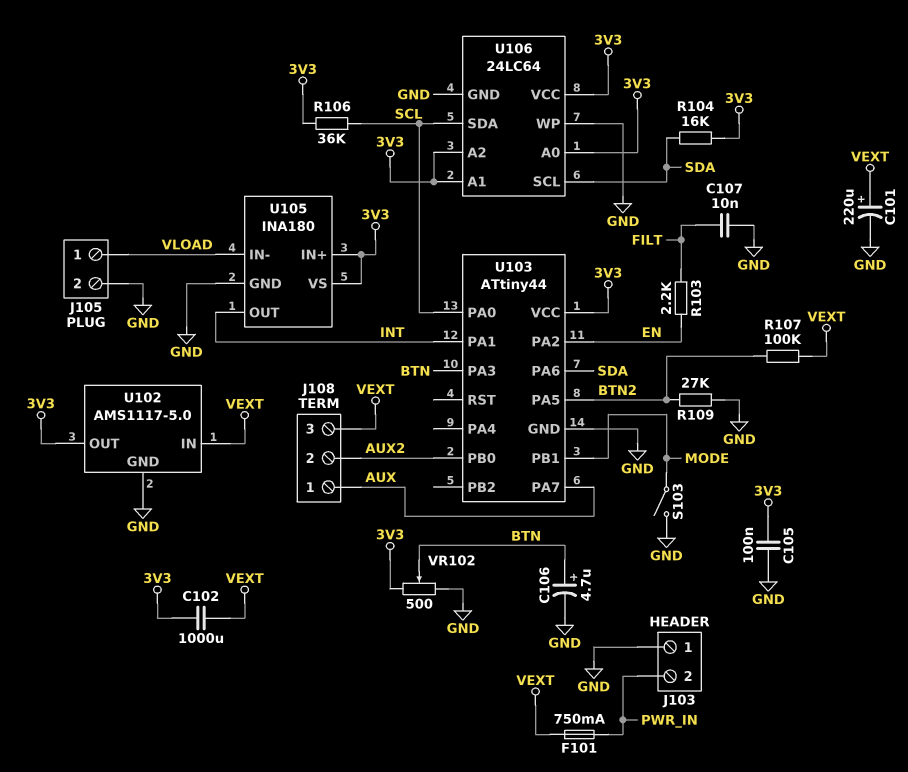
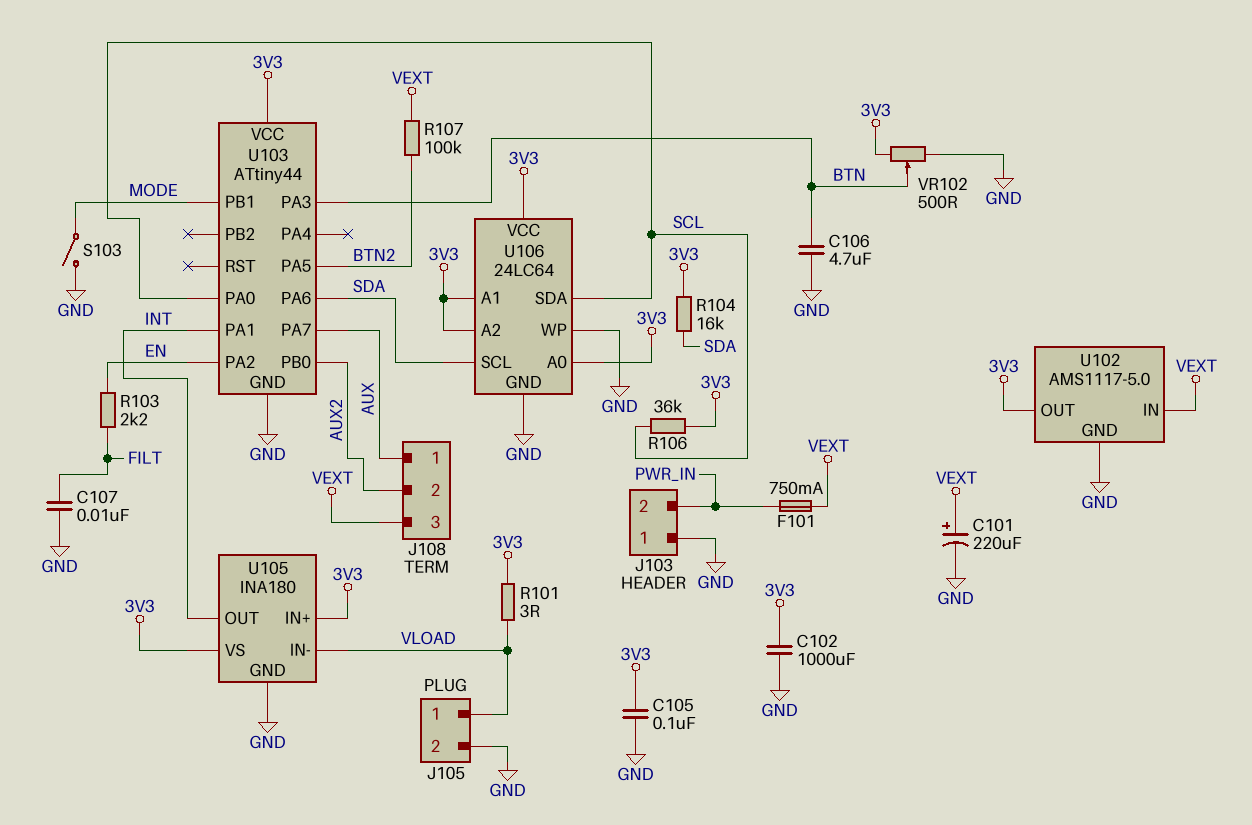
C102: 1000uF (3V3, VEXT) -> 1000uF (3V3, GND)
C106: 4.7uF (plus BTN, minus GND) -> 4.7uF (BTN, GND)
R101: none -> 3 (3V3, VLOAD)
R109: 27k (BTN2, GND) -> none

